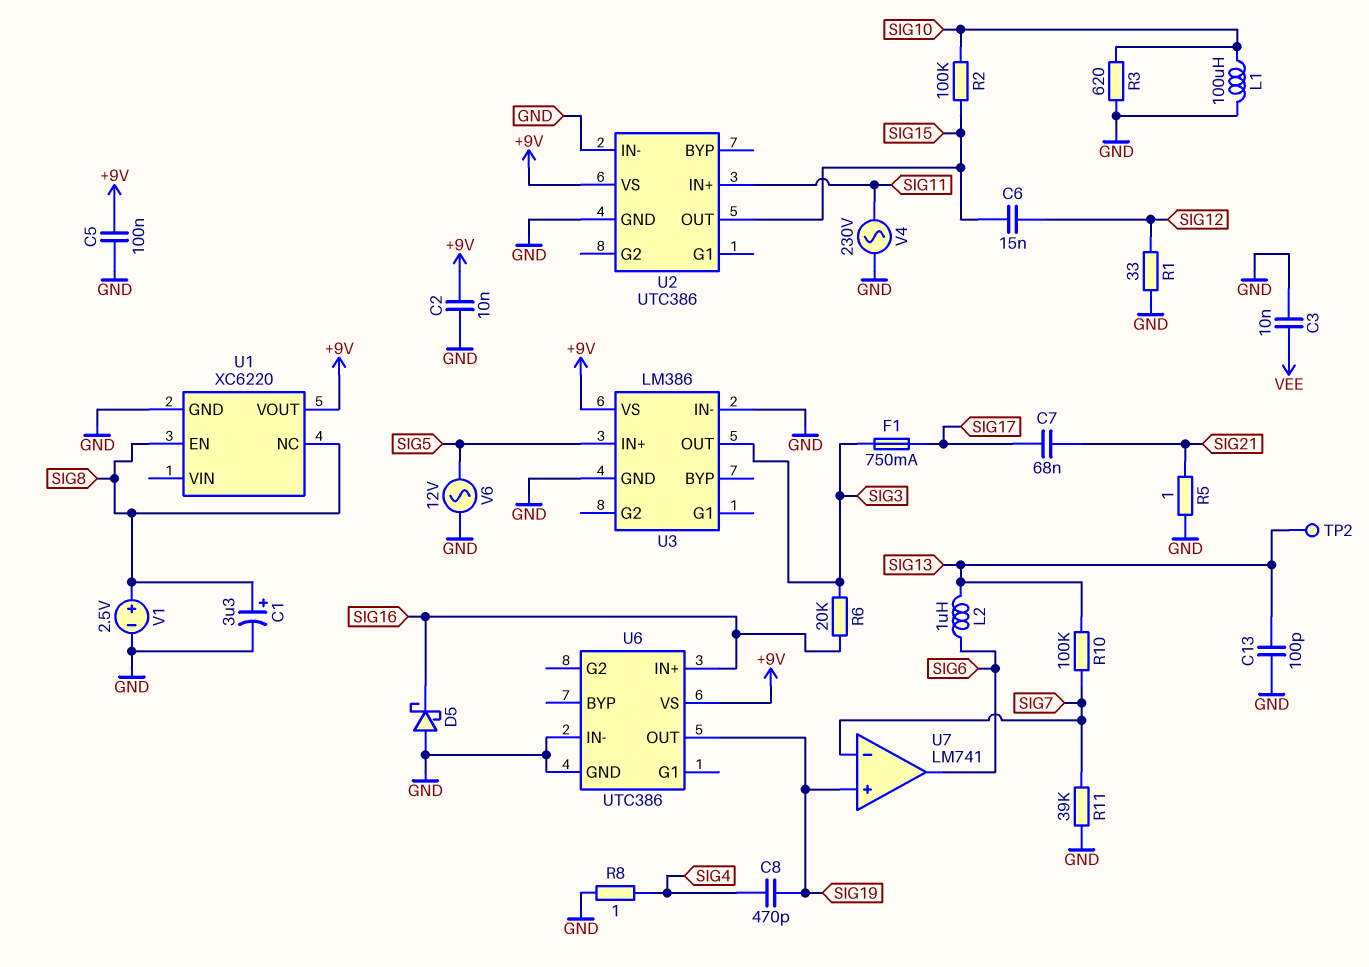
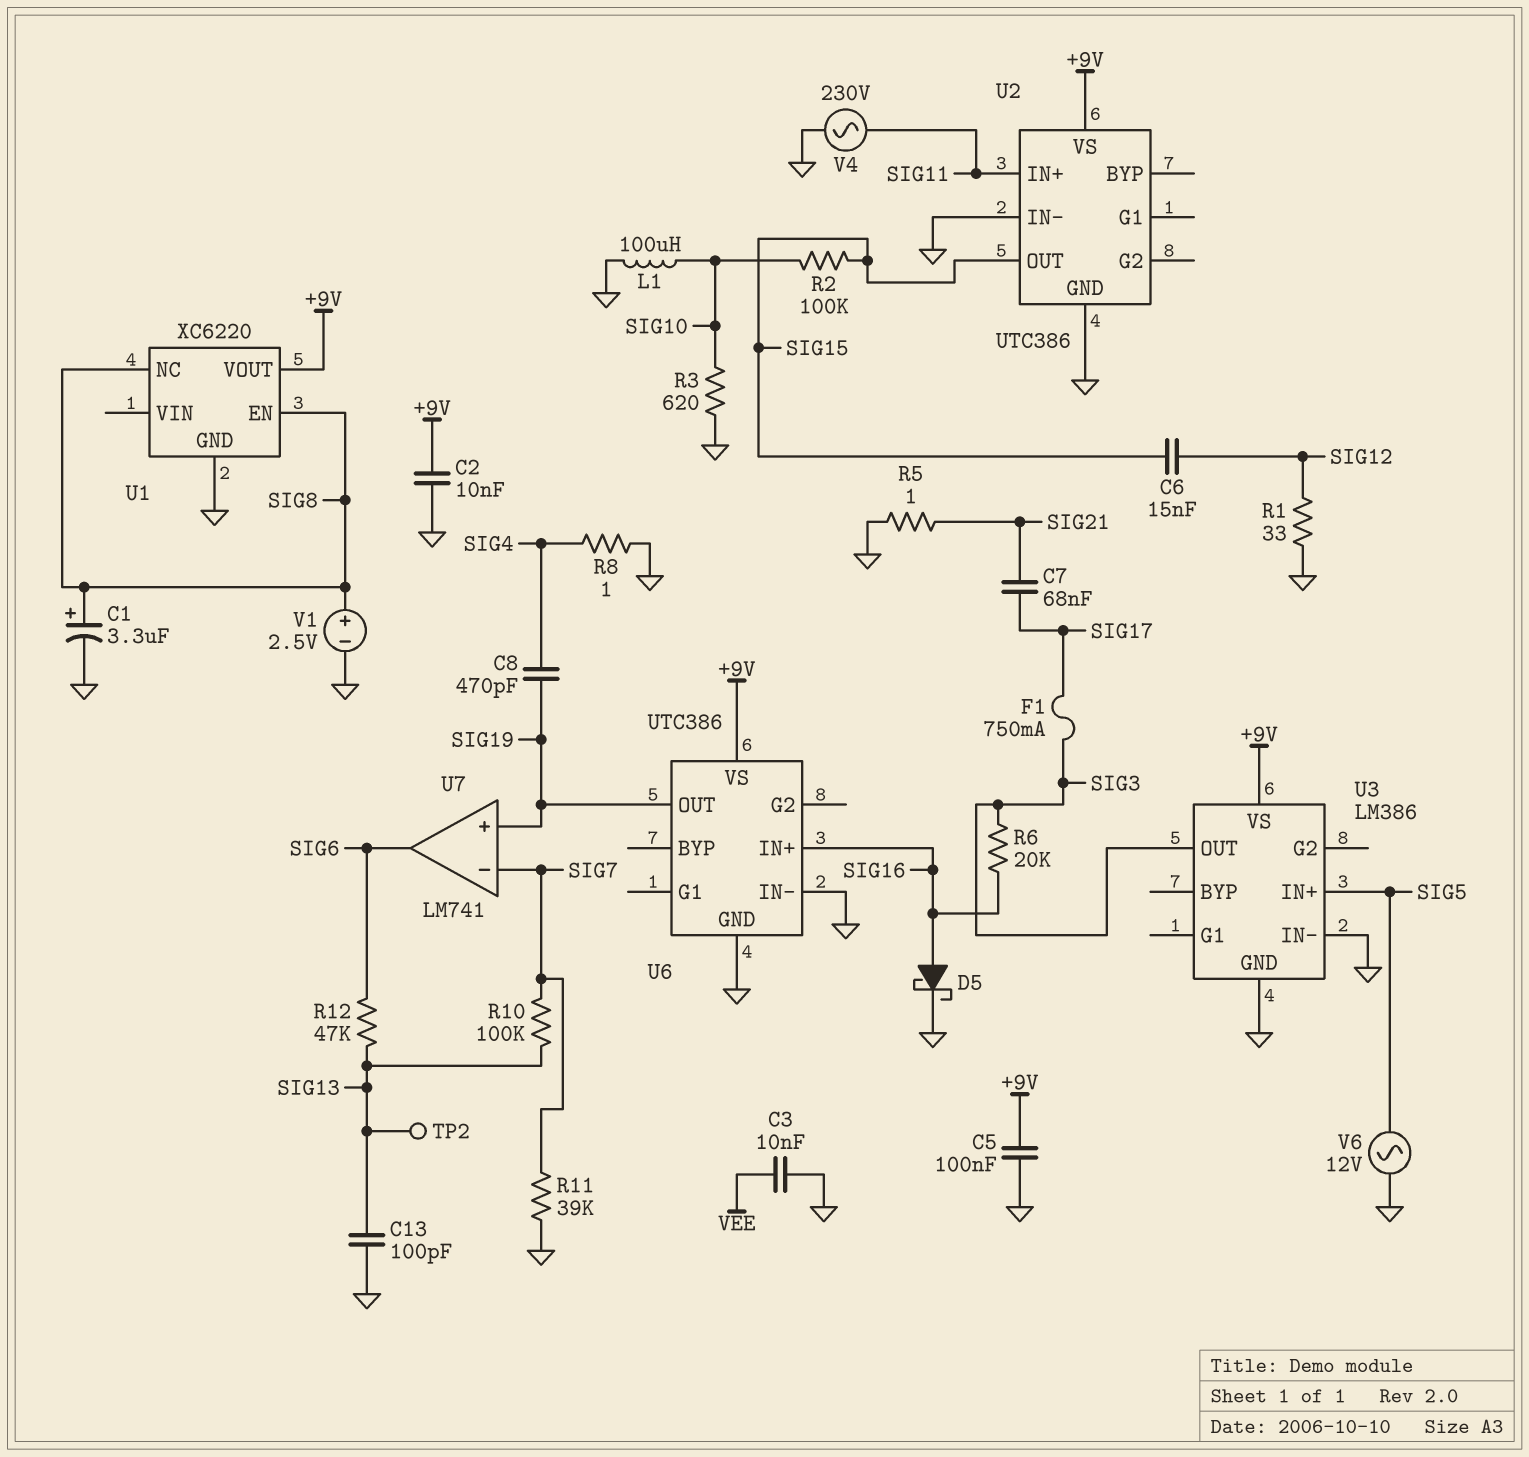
D5: schottky (A GND, K SIG16) -> schottky (A SIG16, K GND)
L2: 1uH (SIG6, SIG13) -> none
R12: none -> 47k (SIG6, SIG13)

